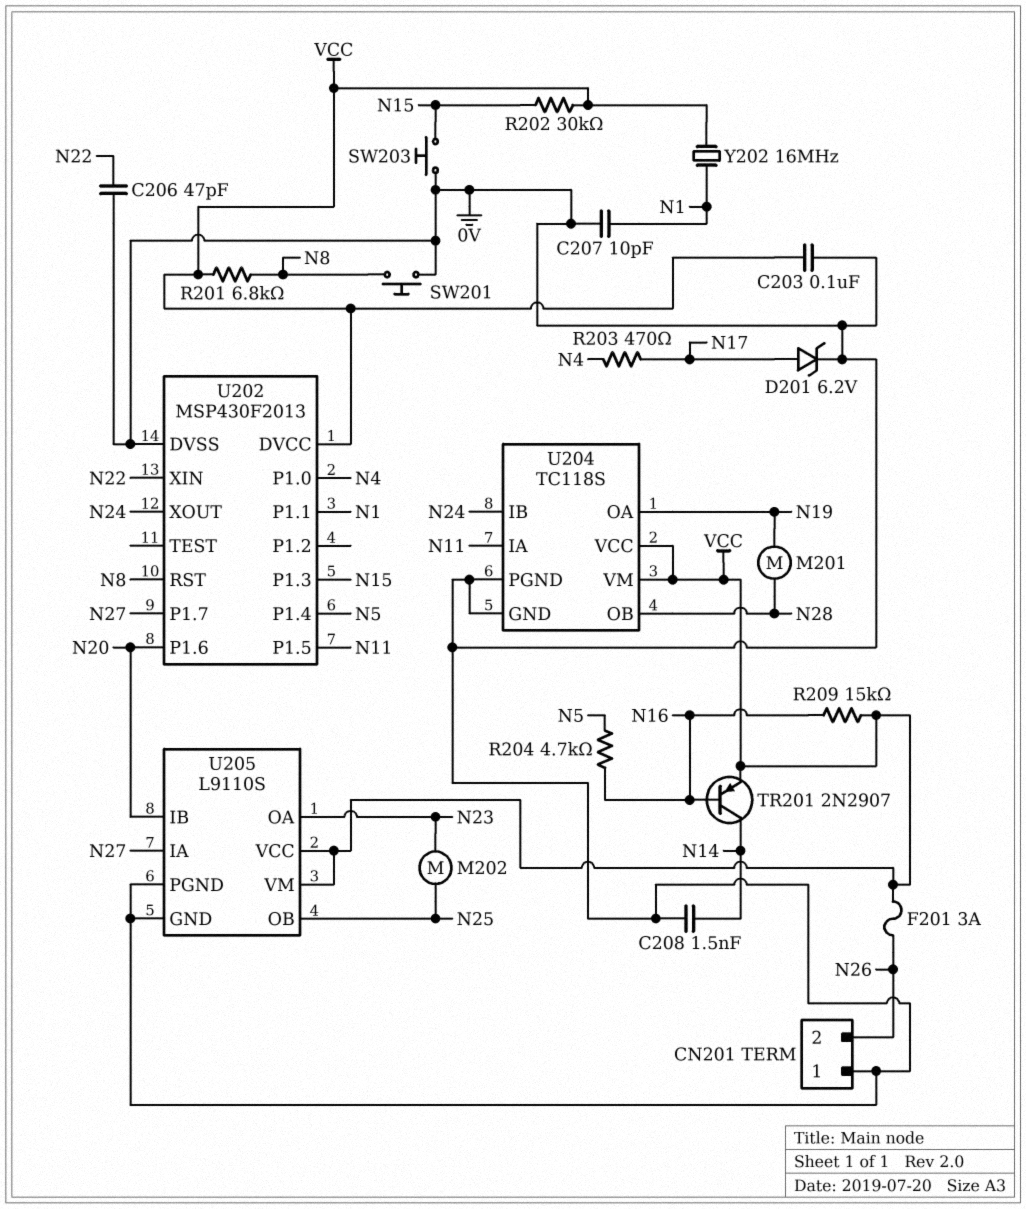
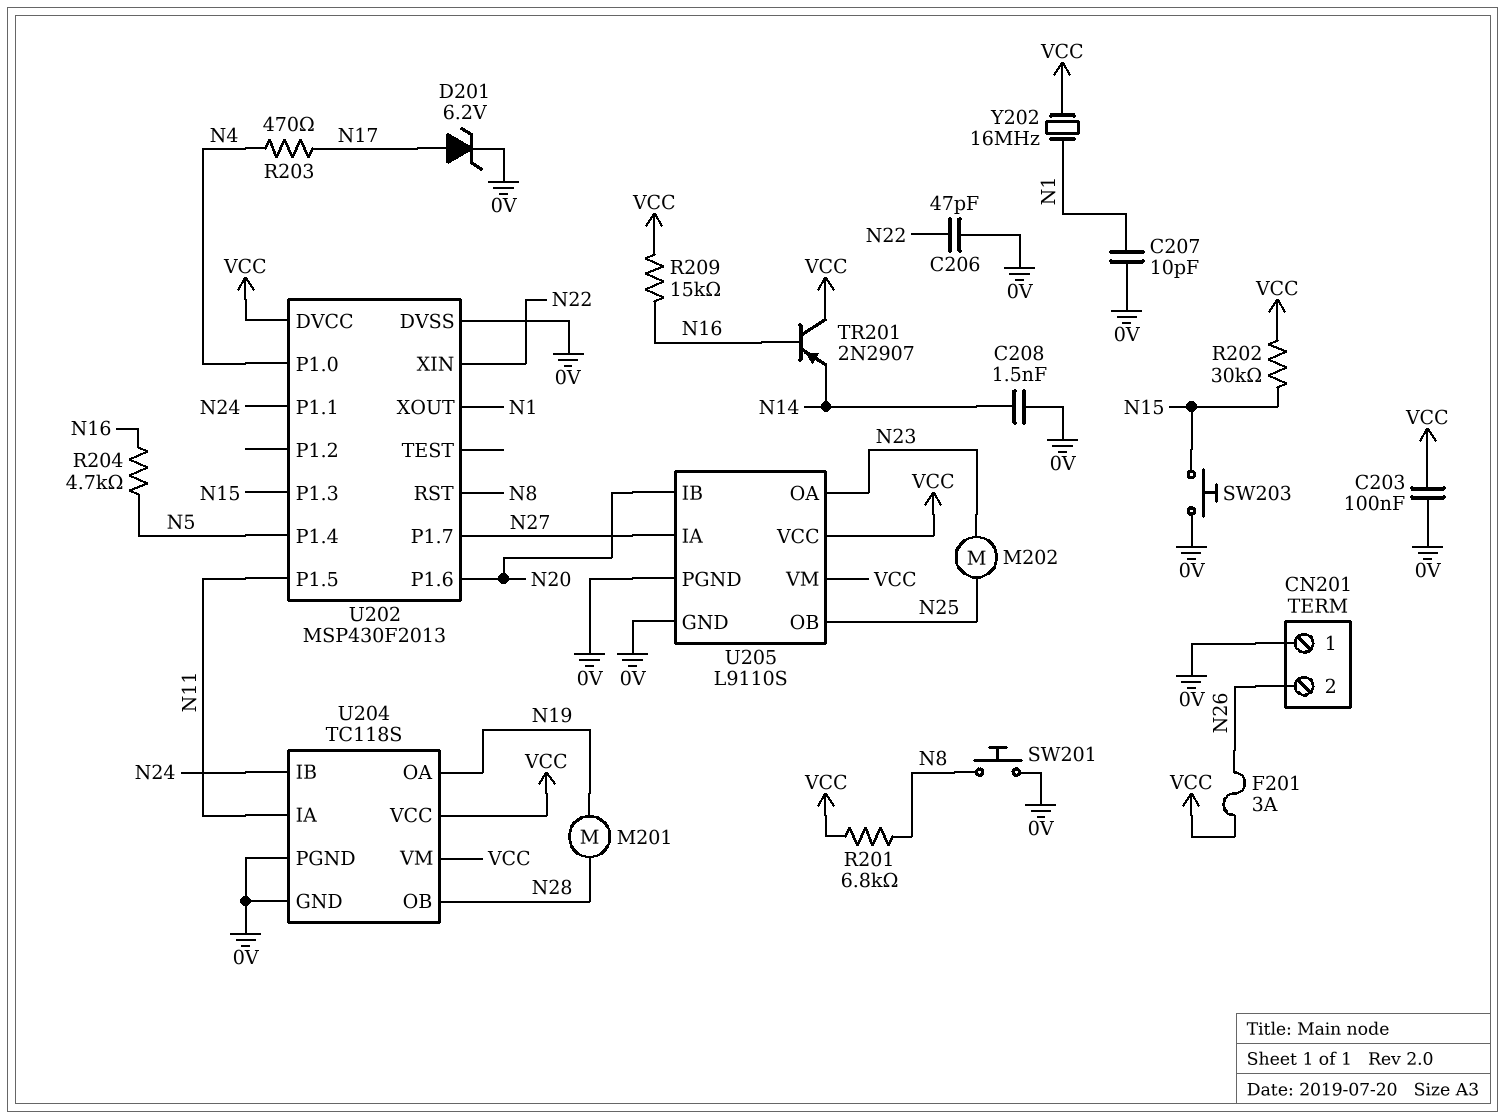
TR201: PNP 2N2907 (B N16, C N14, E VCC) -> PNP 2N2907 (B N16, C VCC, E N14)
U202 pin P1.1: N1 -> N24
U202 pin XOUT: N24 -> N1

